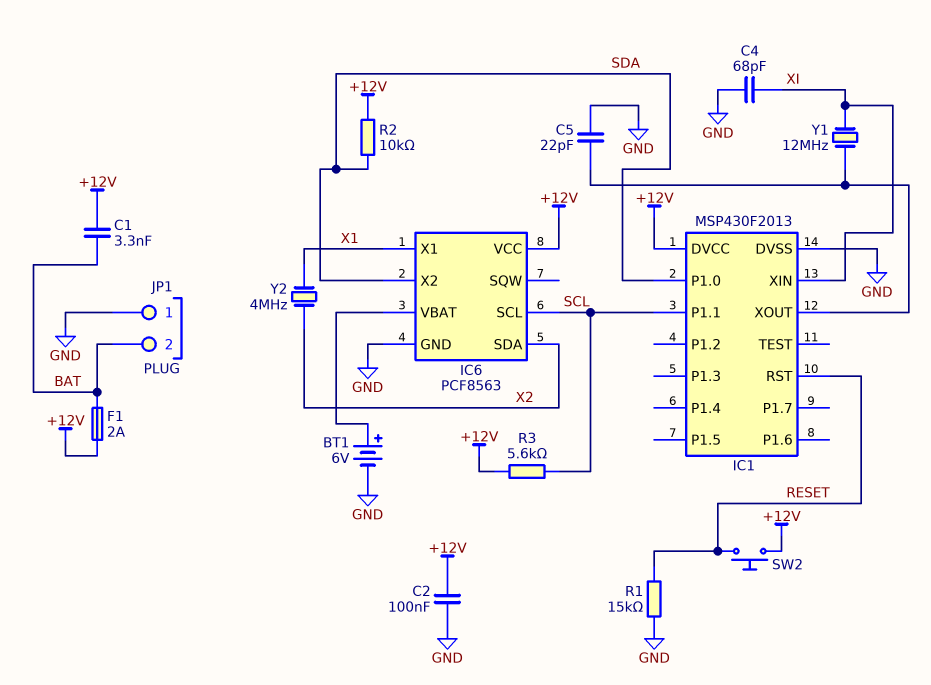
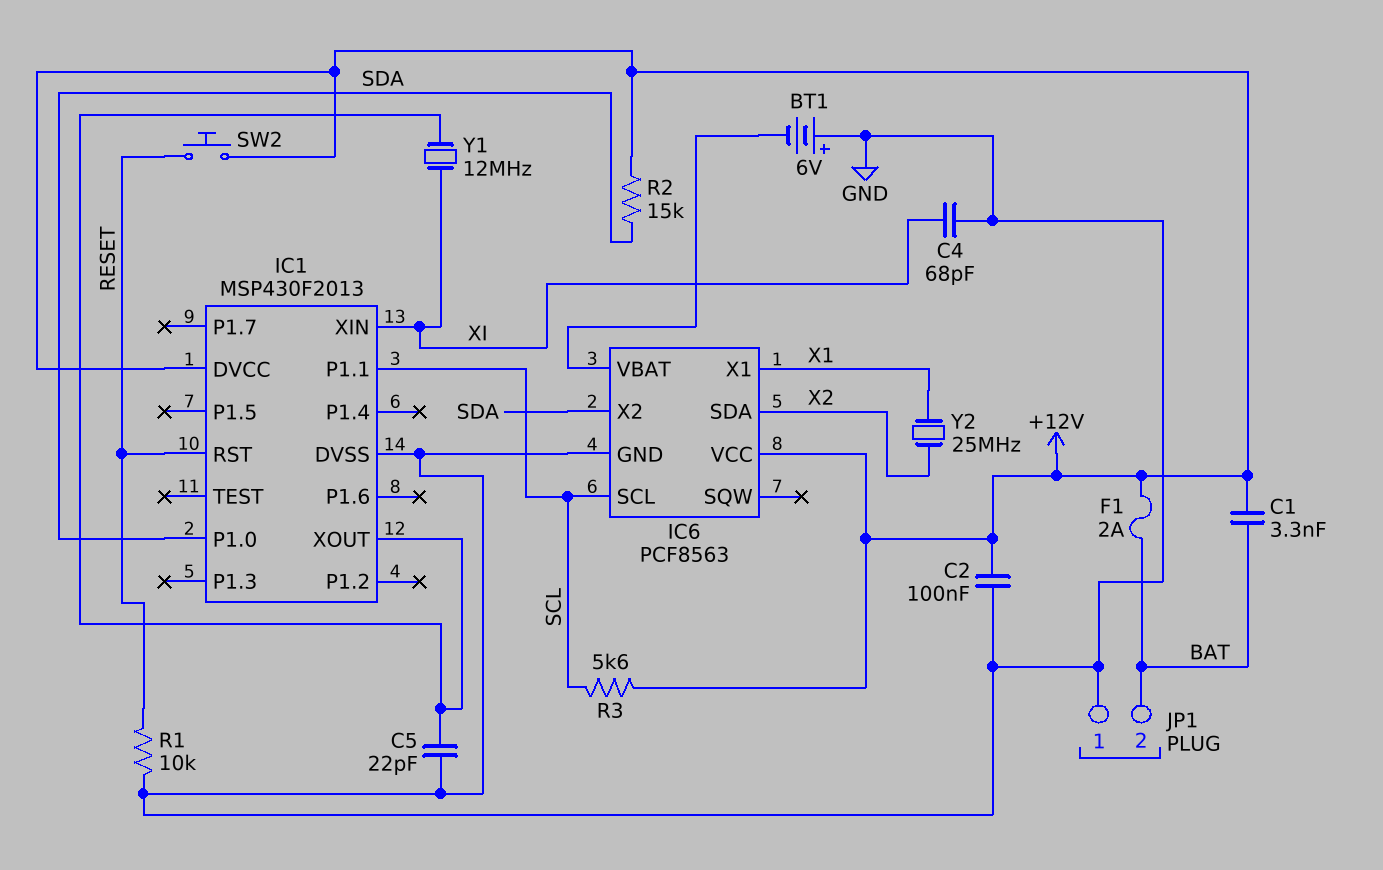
BT1: 6V (plus IC6/VBAT, minus GND) -> 6V (plus GND, minus IC6/VBAT)
R1: 15k (GND, RESET) -> 10k (GND, RESET)
R2: 10k (+12V, SDA) -> 15k (+12V, SDA)
Y2: 4MHz (X1, X2) -> 25MHz (X1, X2)

